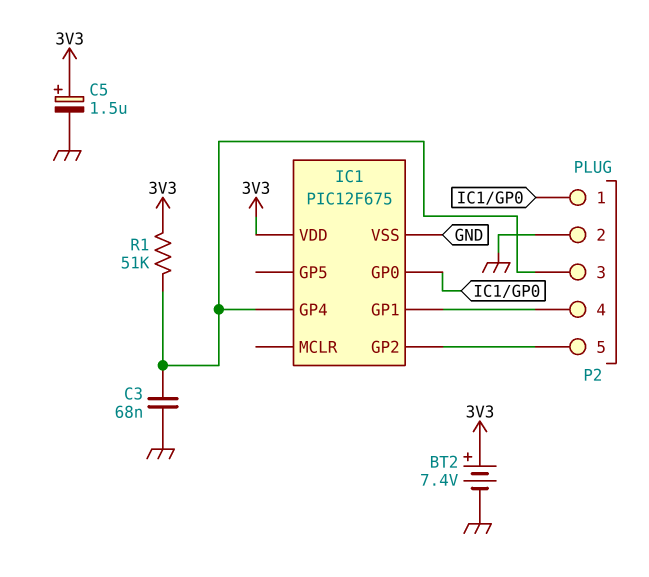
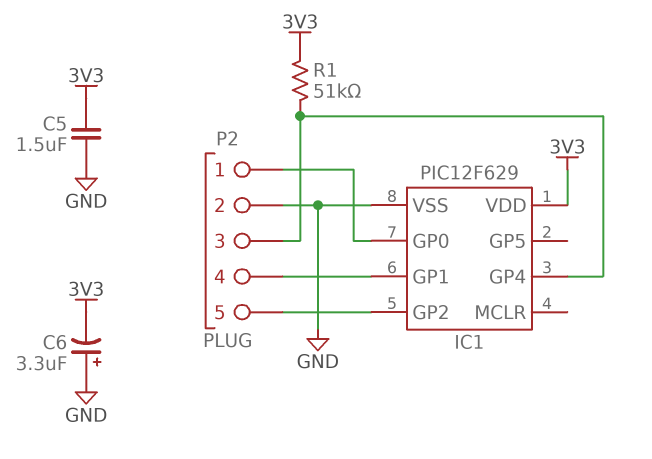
BT2: 7.4V (plus 3V3, minus GND) -> none
C3: 68nF (GND, IC1/GP4) -> none
C5: 1.5uF (plus 3V3, minus GND) -> 1.5uF (3V3, GND)
C6: none -> 3.3uF (plus GND, minus 3V3)
IC1: PIC12F675 -> PIC12F629

